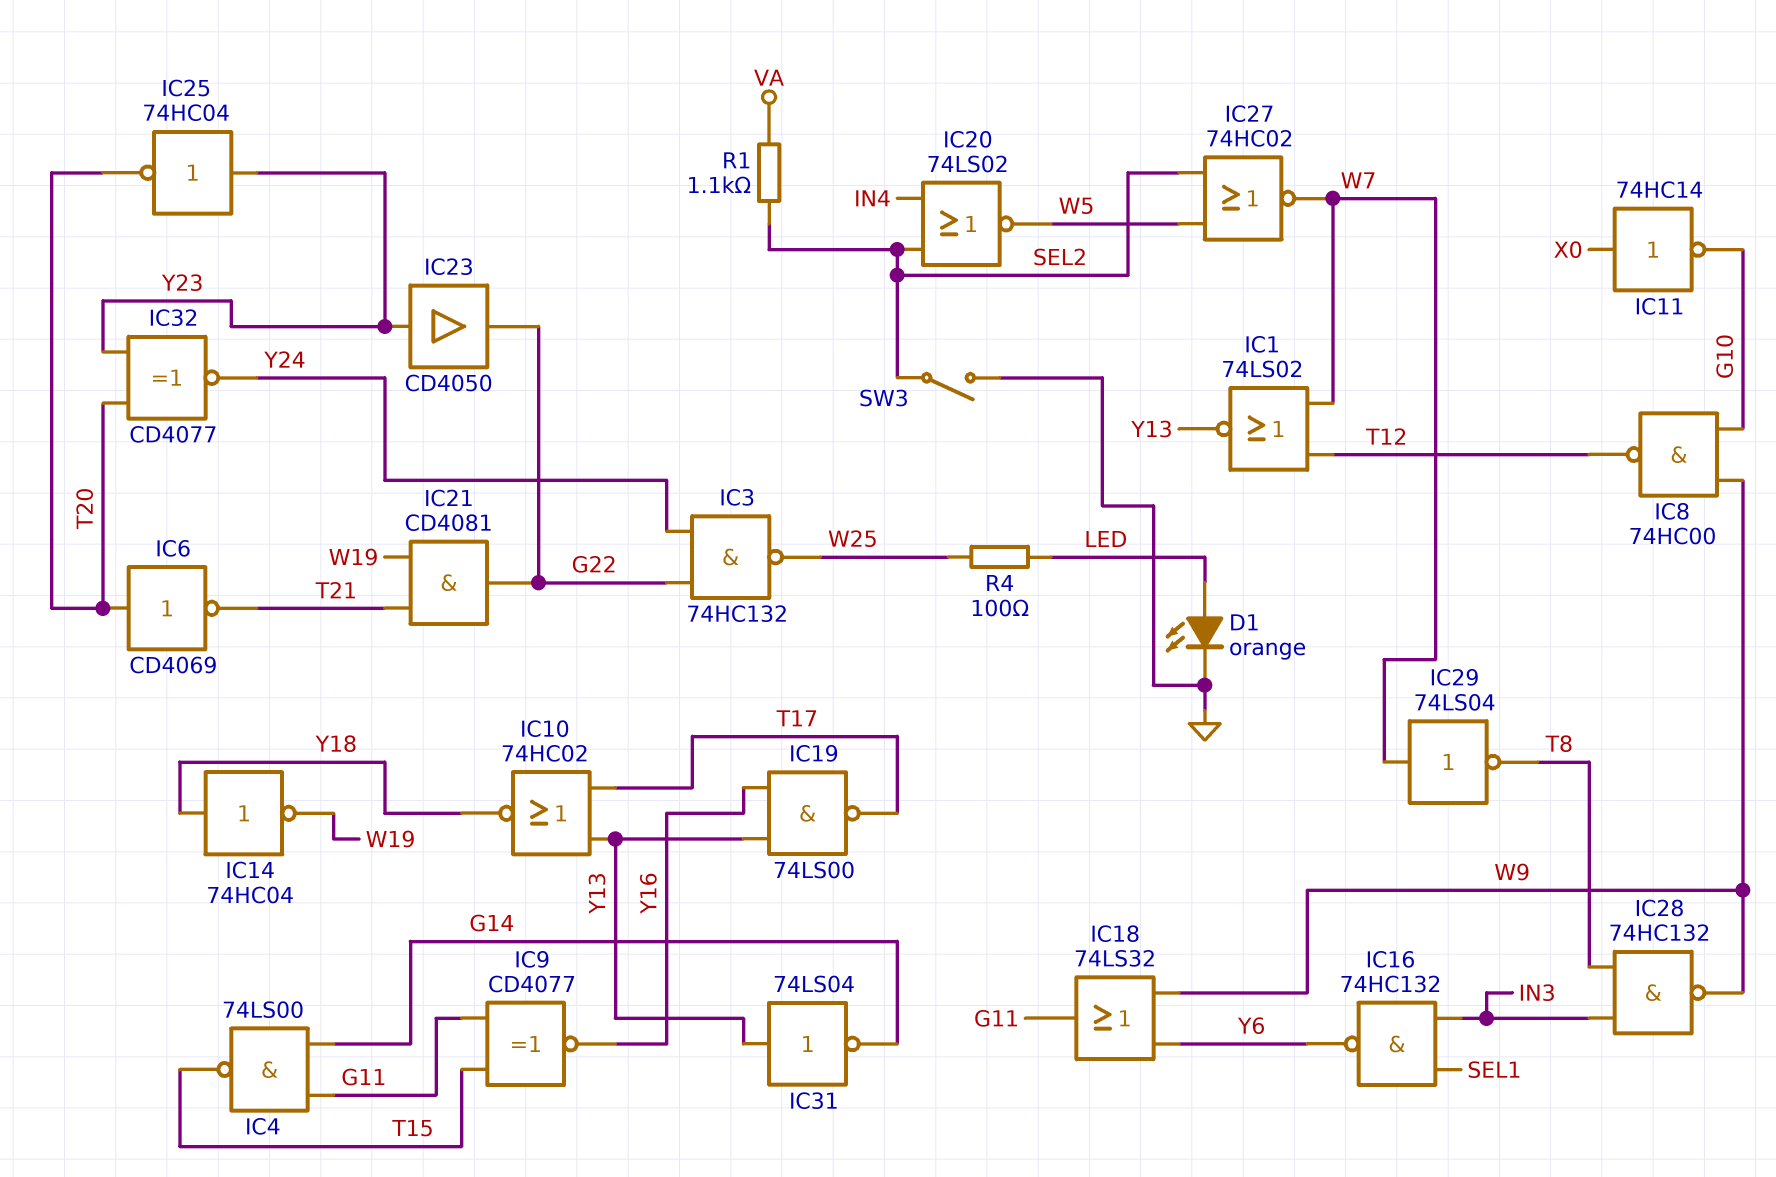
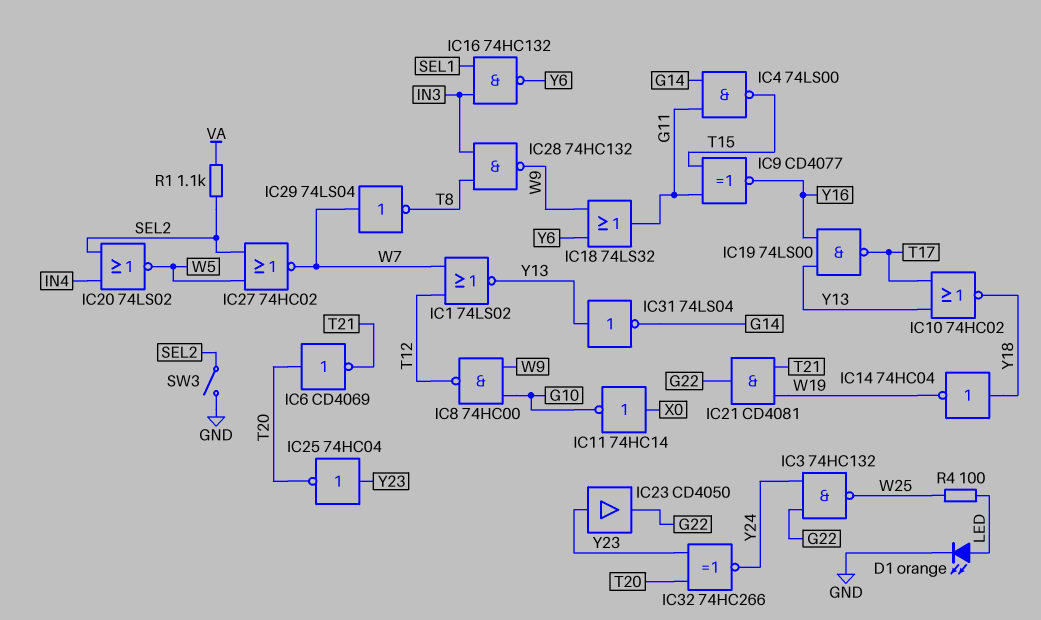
IC32: XNOR CD4077 (in T20, in Y23, out Y24) -> XNOR 74HC266 (in T20, in Y23, out Y24)

